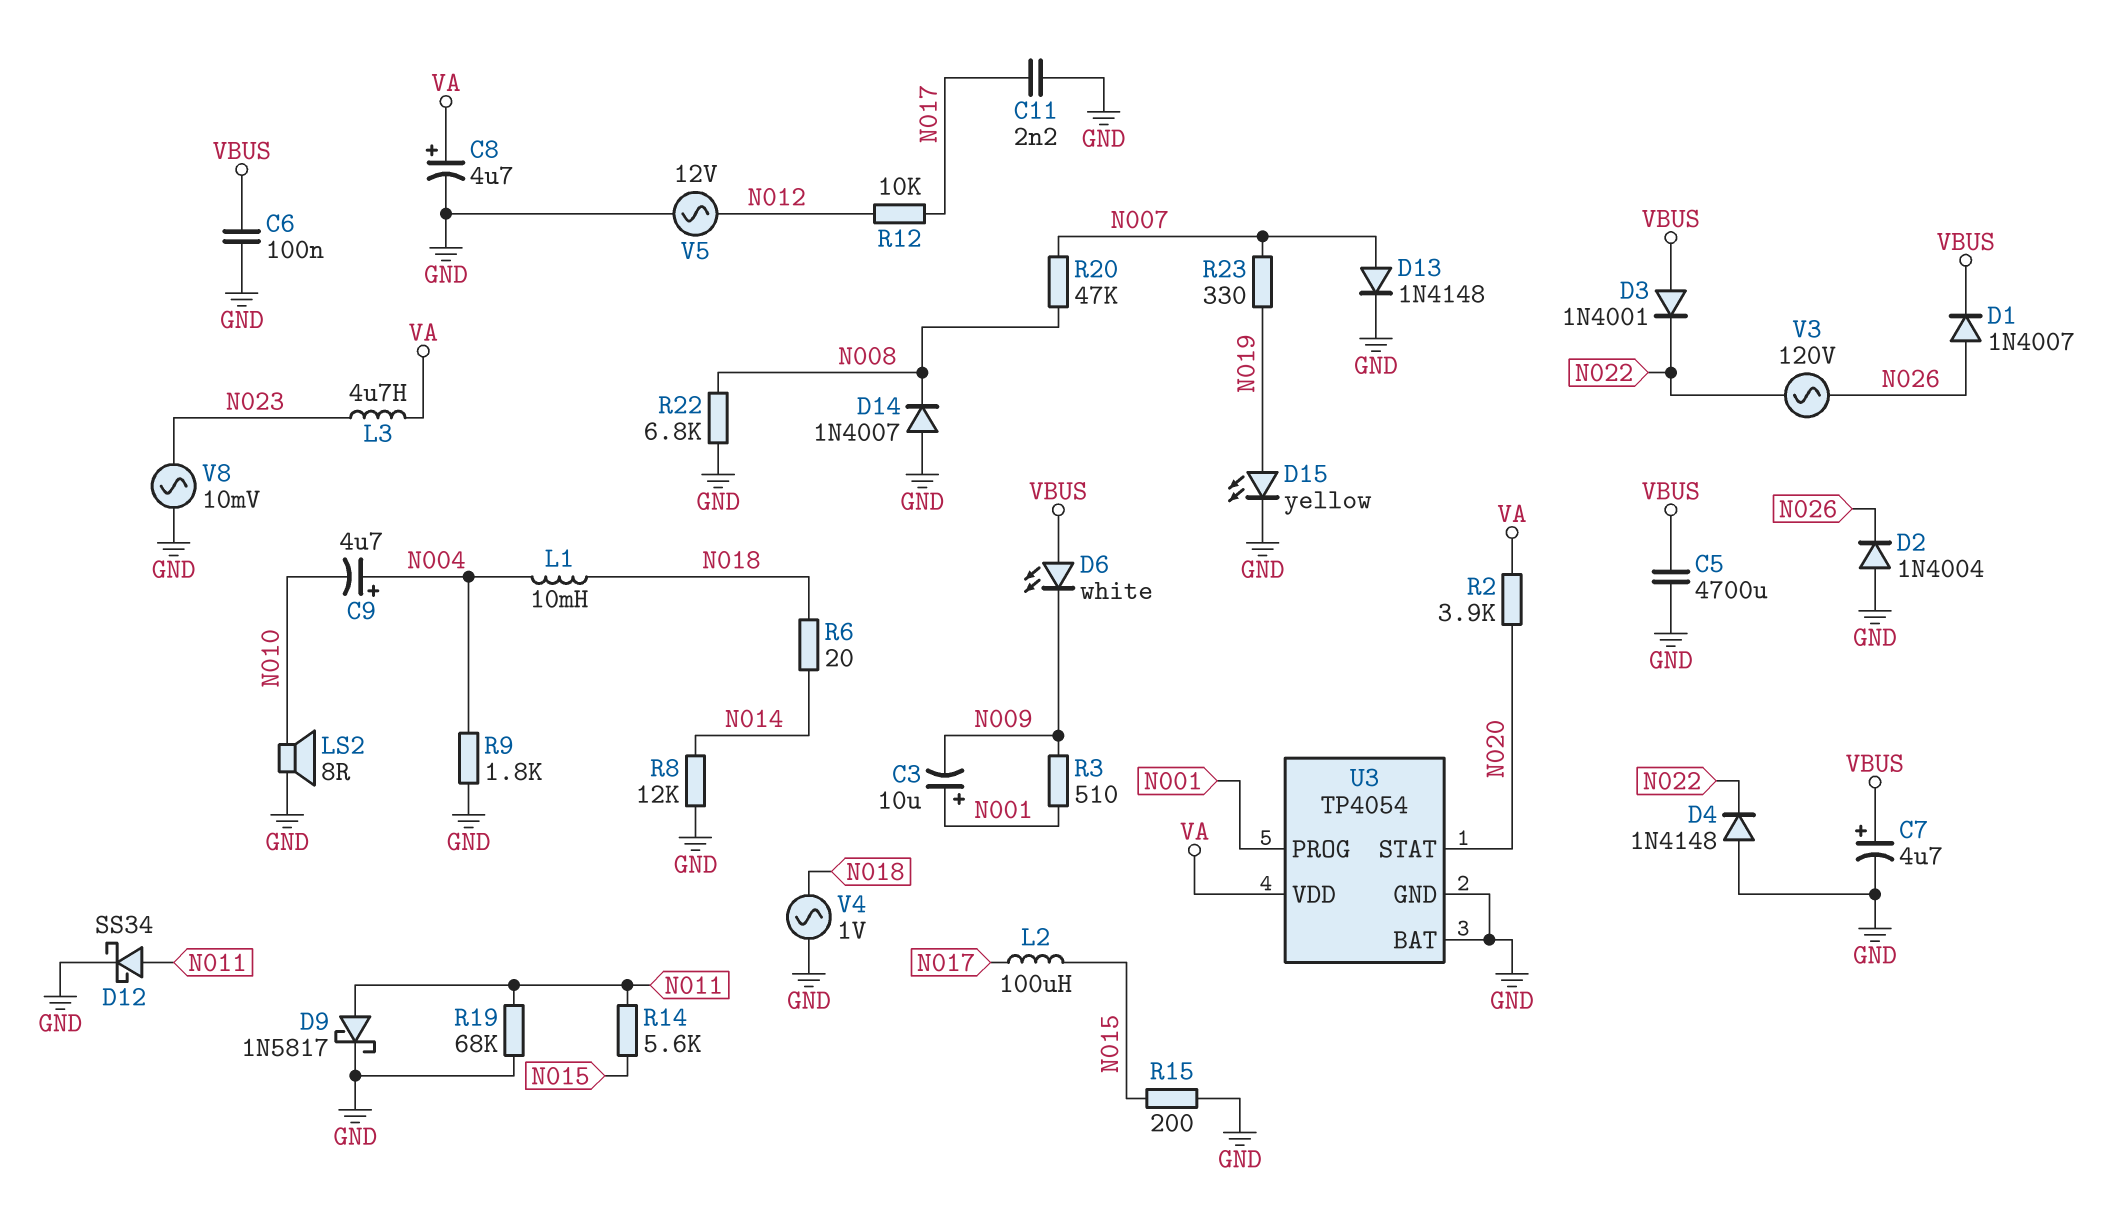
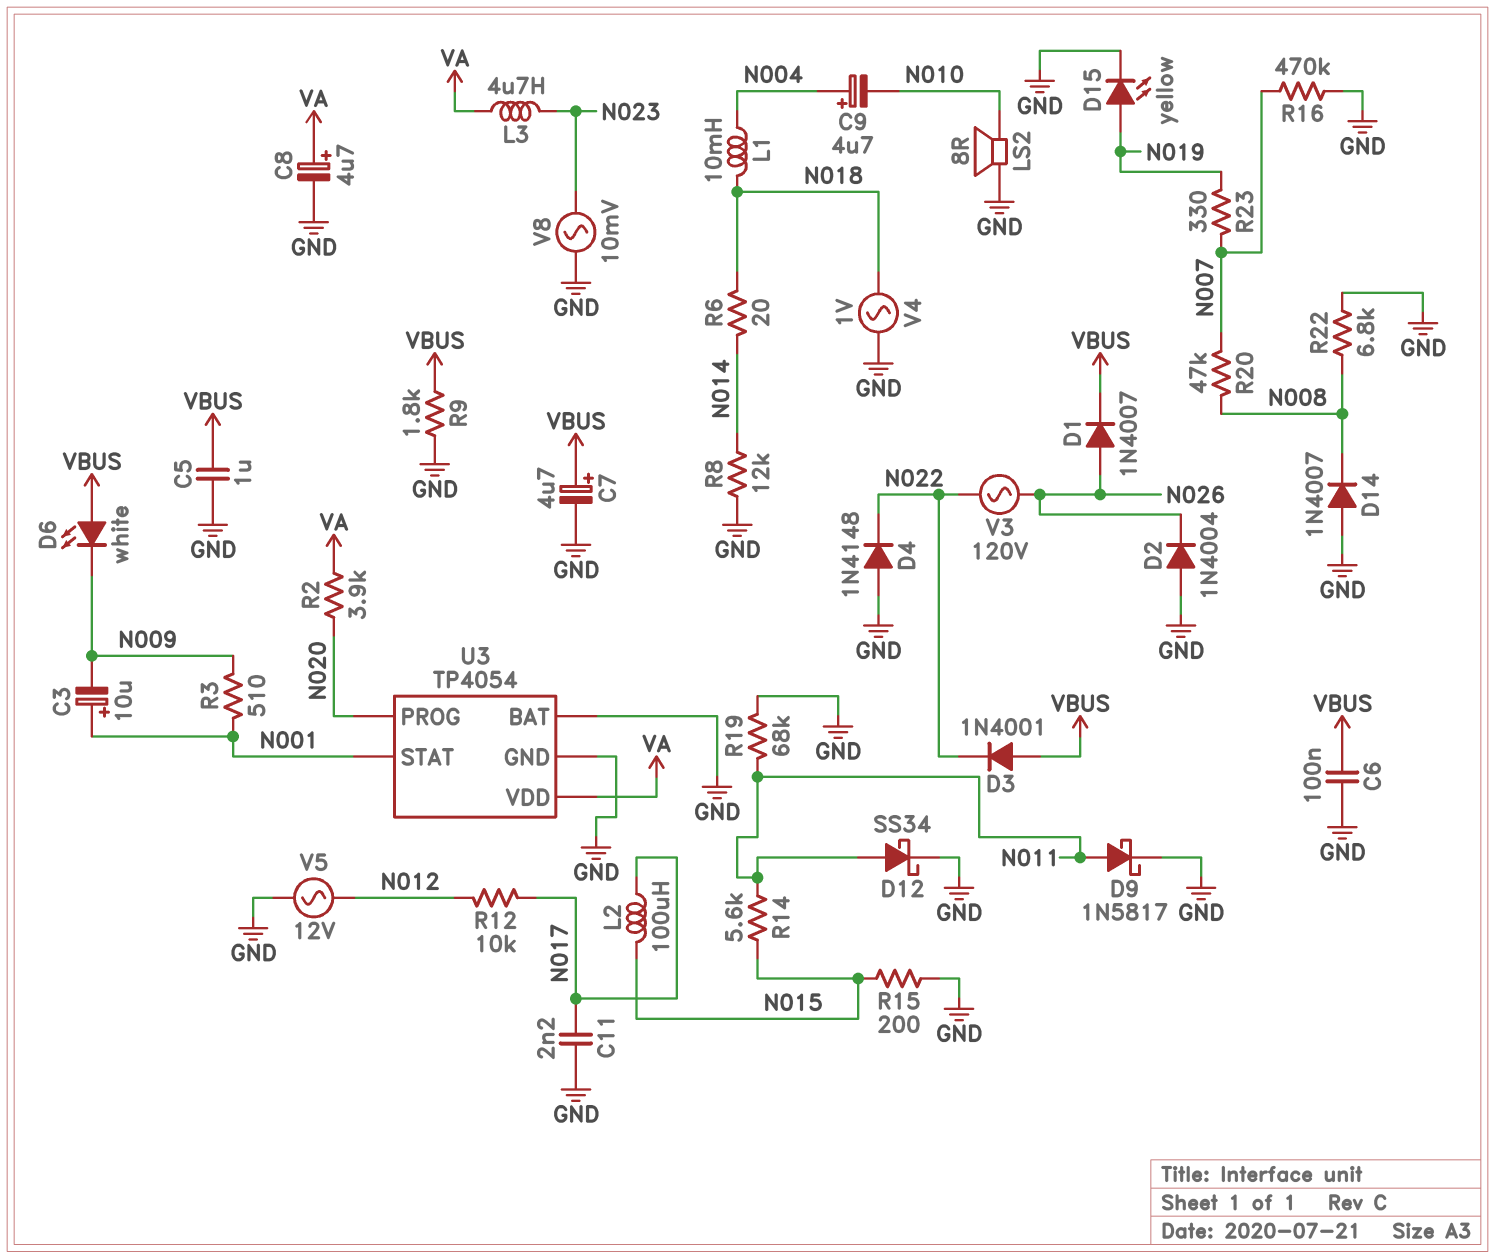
C5: 4700uF (GND, VBUS) -> 1uF (GND, VBUS)
D13: diode 1N4148 (A N007, K GND) -> none
R9: 1.8k (GND, N004) -> 1.8k (GND, VBUS)
R16: none -> 470k (GND, N007)
U3 pin PROG: N001 -> N020
U3 pin STAT: N020 -> N001

